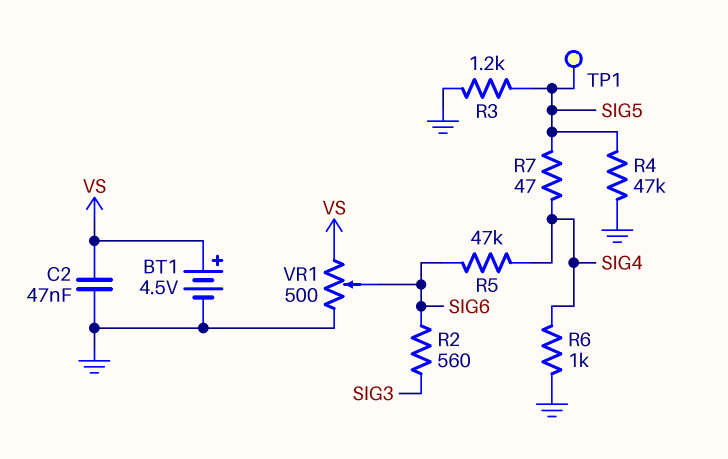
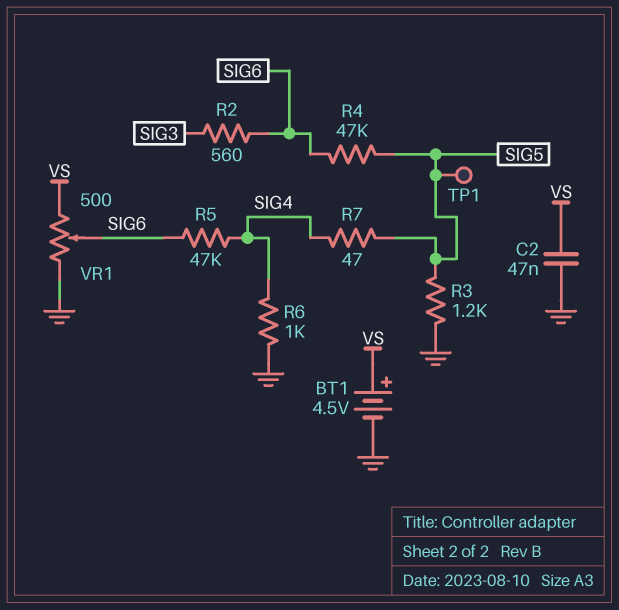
R4: 47k (GND, SIG5) -> 47k (SIG5, SIG6)

